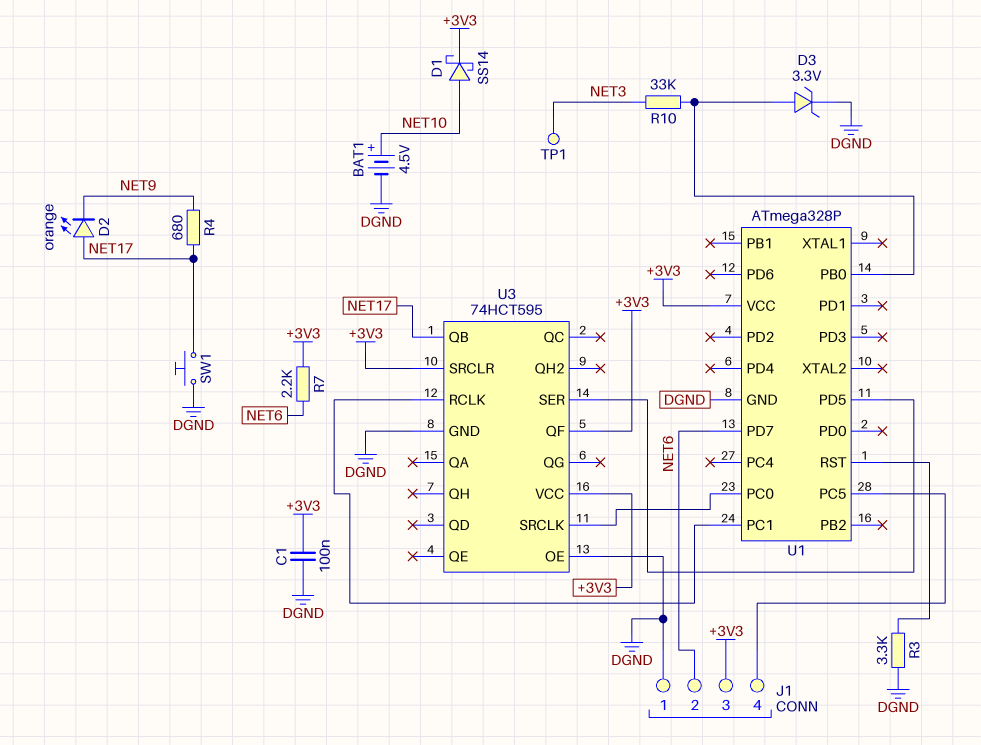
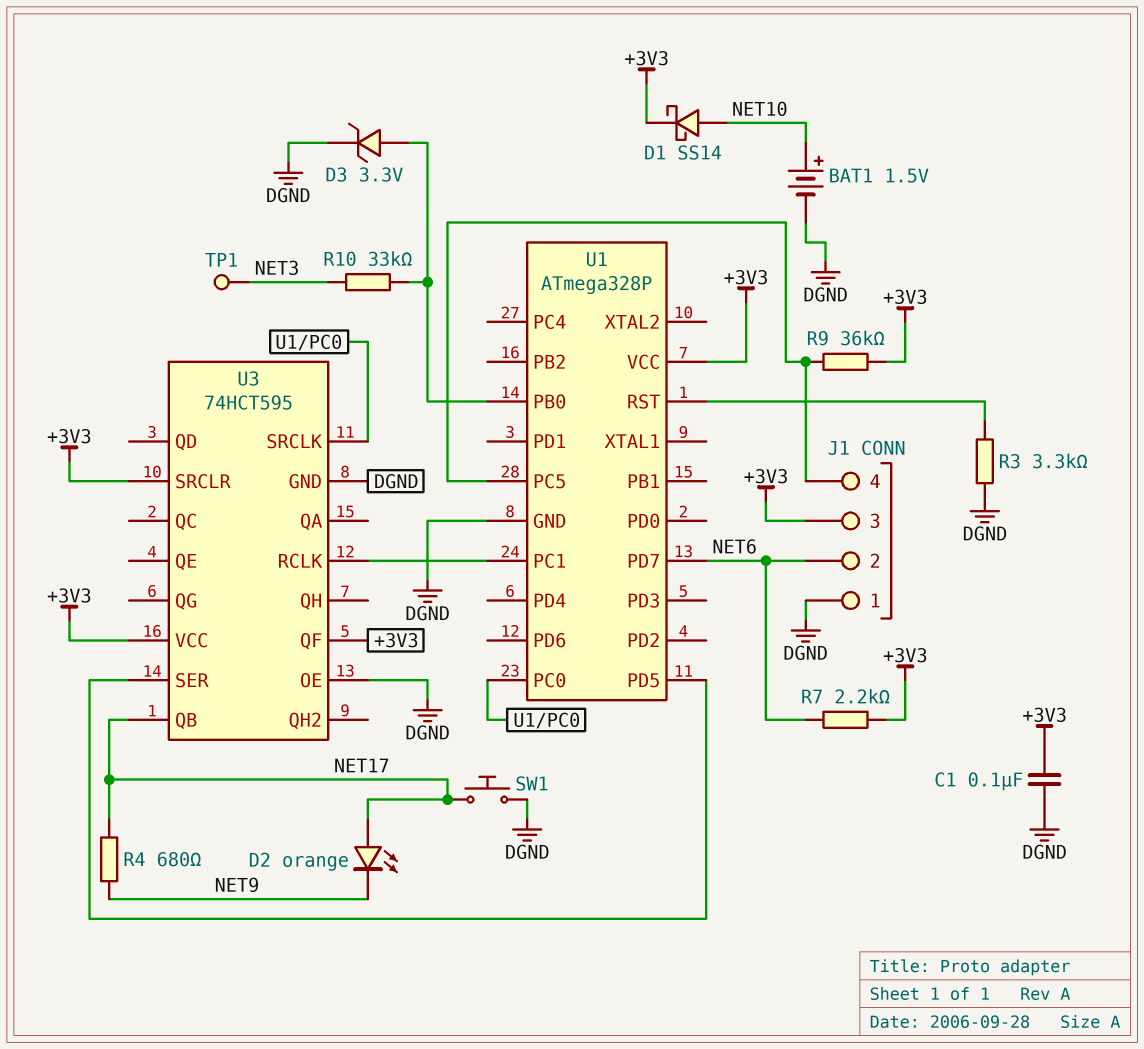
BAT1: 4.5V (plus NET10, minus DGND) -> 1.5V (plus NET10, minus DGND)
R9: none -> 36k (+3V3, J1/4)

